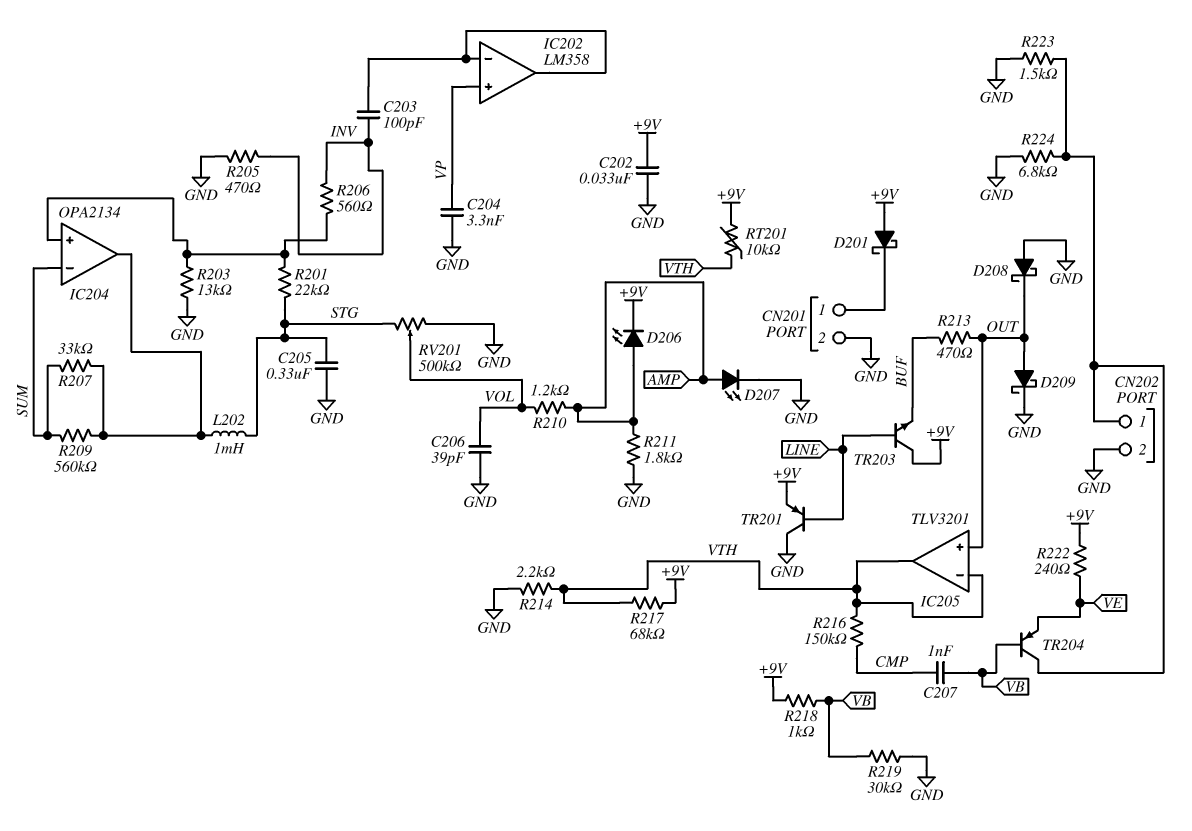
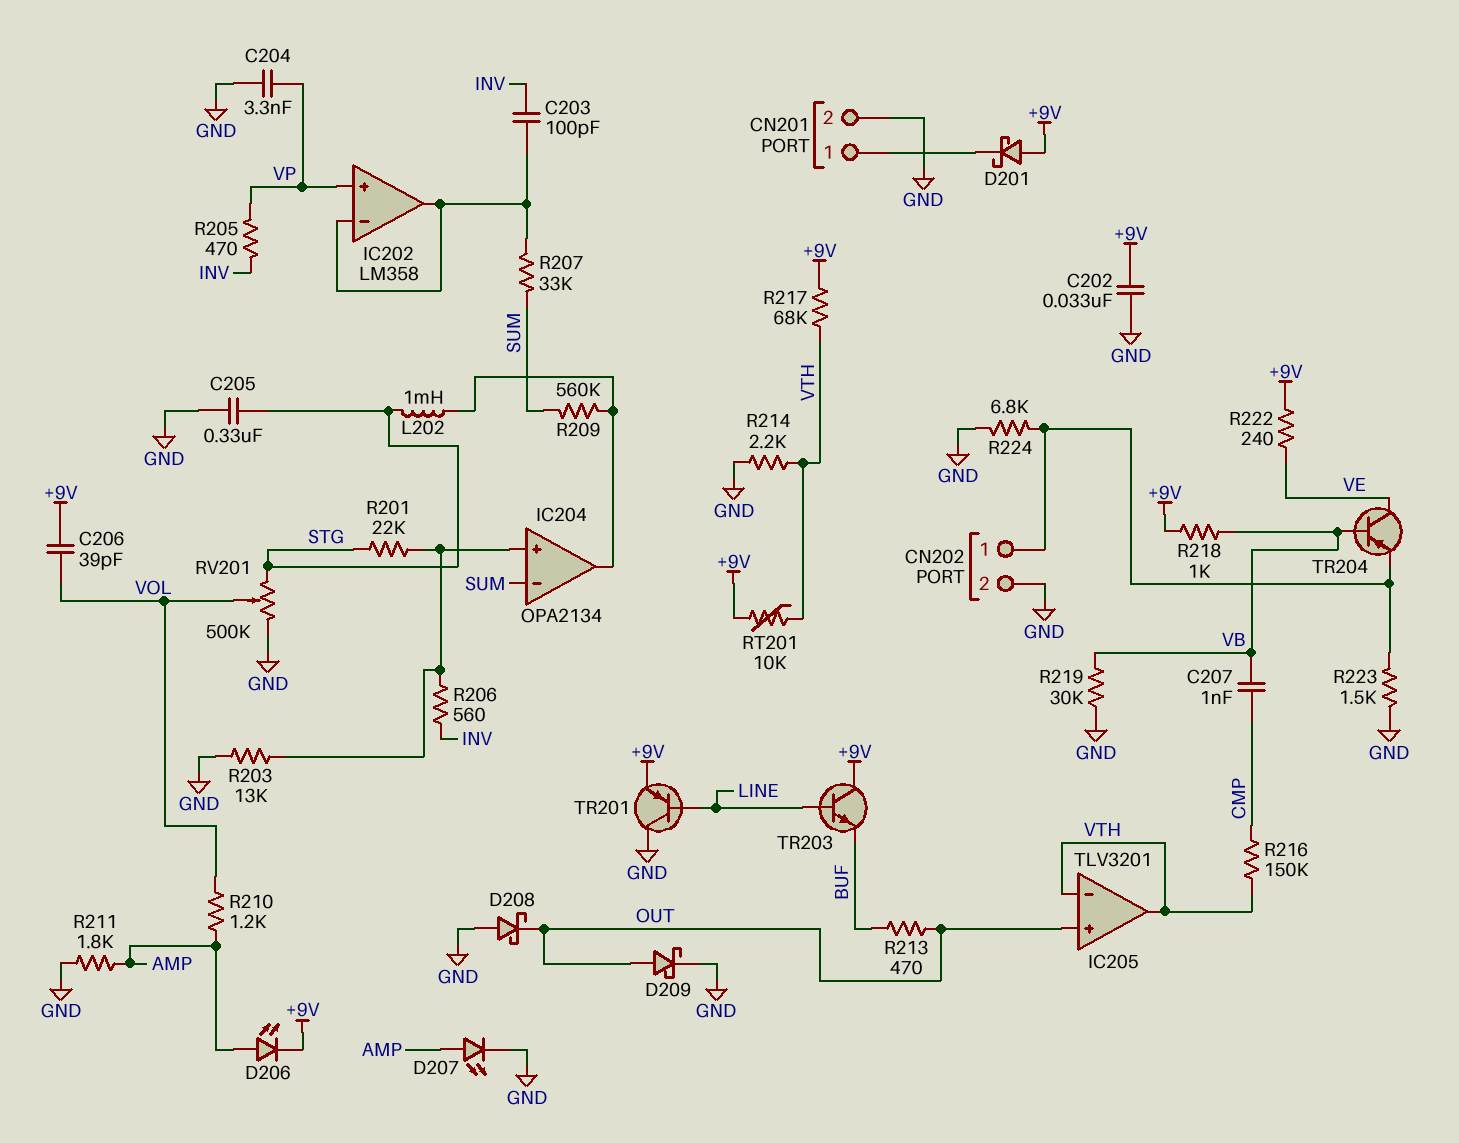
C206: 39pF (GND, VOL) -> 39pF (+9V, VOL)
R205: 470 (GND, INV) -> 470 (INV, VP)
R207: 33k (IC204/out, SUM) -> 33k (IC202/in-, SUM)
TR204: PNP (B VB, C CN202/1, E VE) -> PNP (B VB, C VE, E CN202/1)

